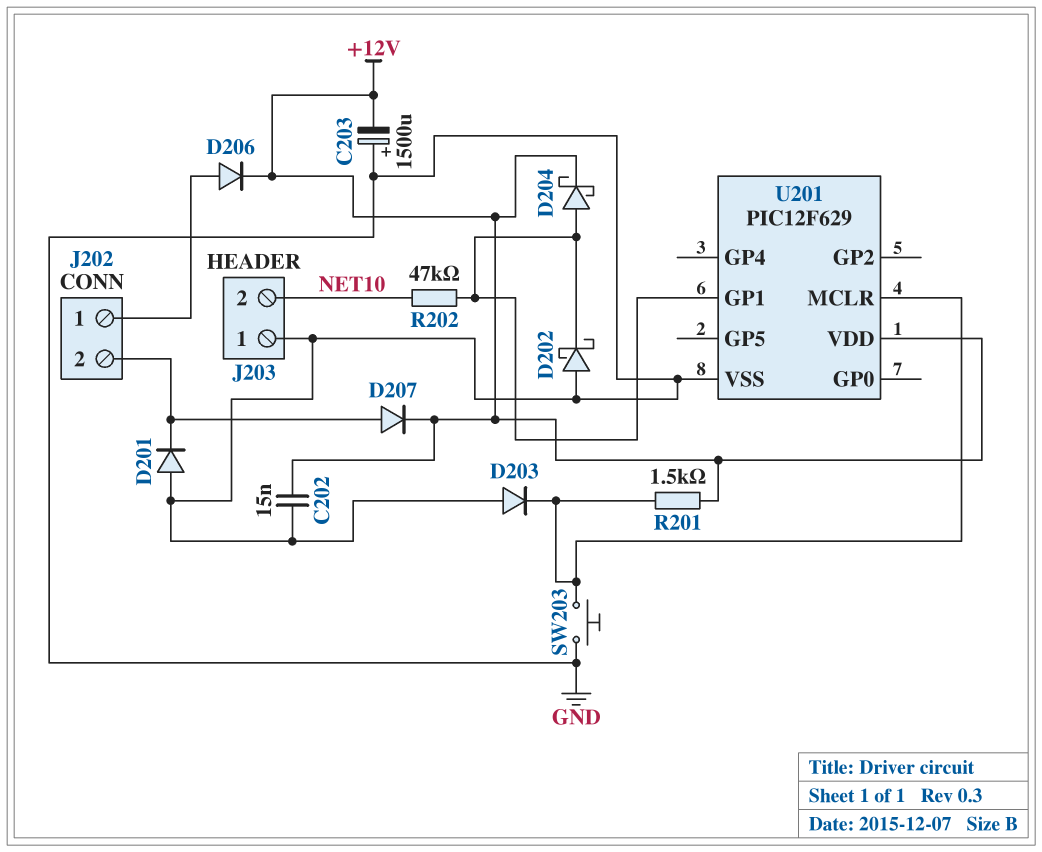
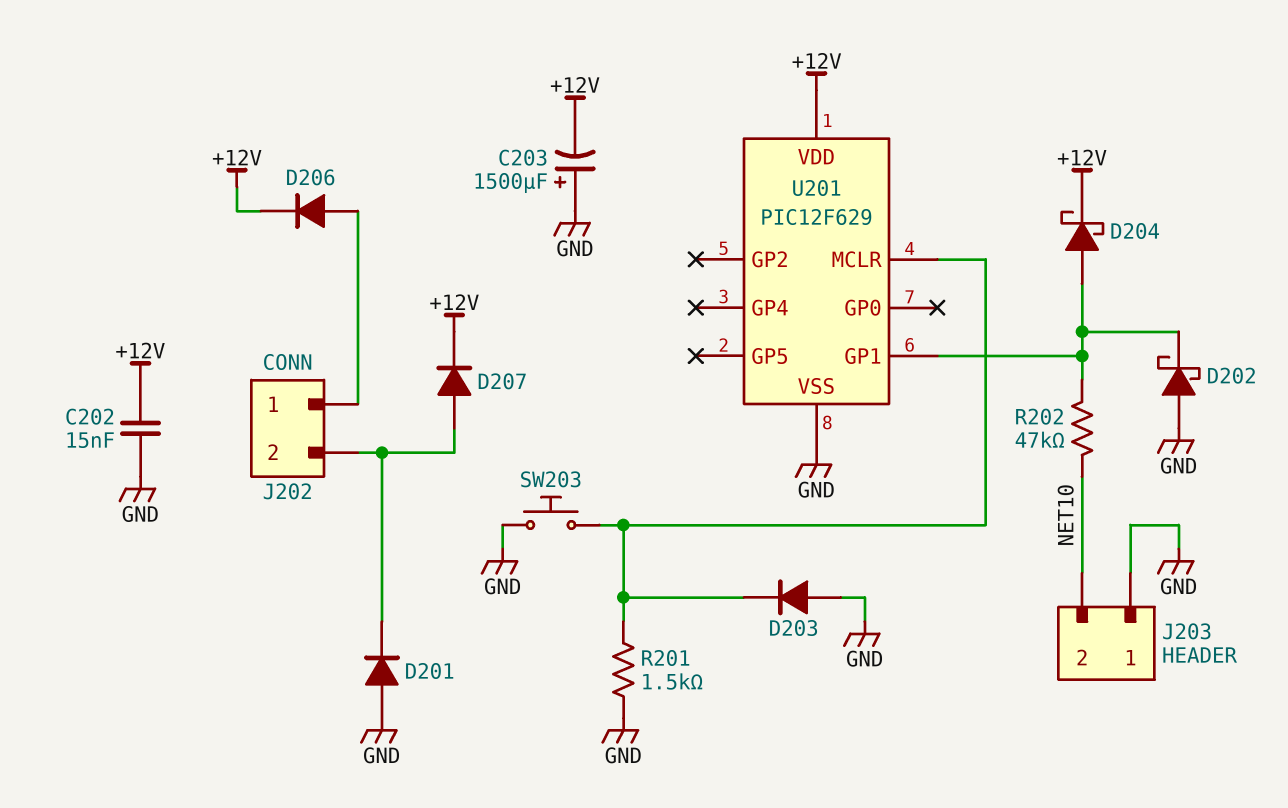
R201: 1.5k (+12V, U201/MCLR) -> 1.5k (GND, U201/MCLR)

